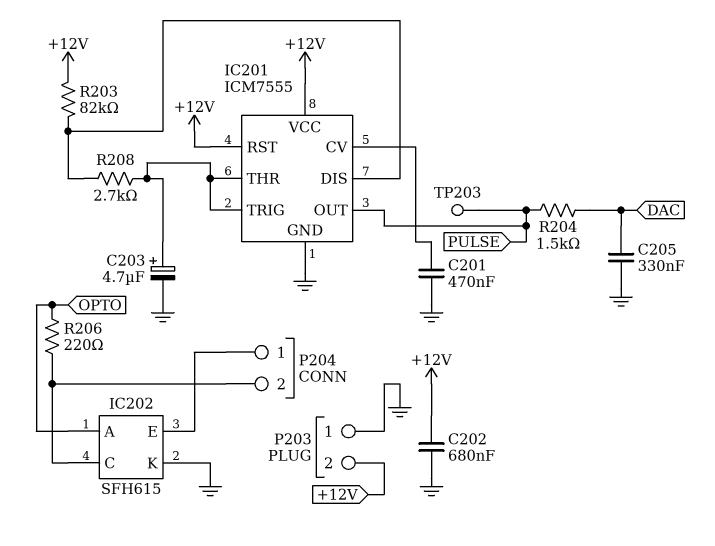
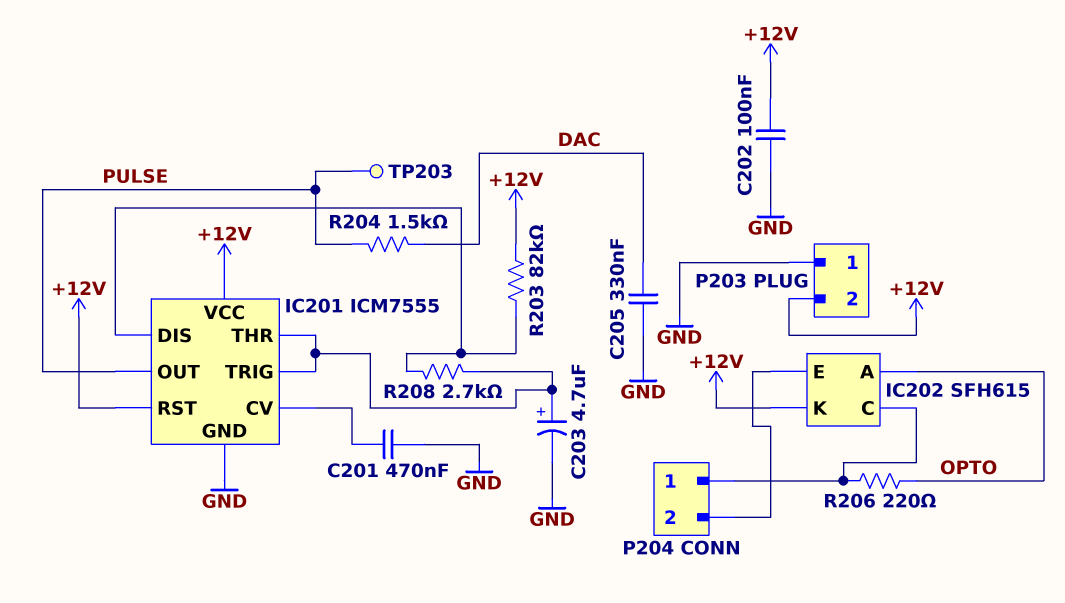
C202: 680nF (+12V, GND) -> 100nF (+12V, GND)
IC202 pin K: GND -> +12V
P204 pin 1: IC202/E -> IC202/C
P204 pin 2: IC202/C -> IC202/E

